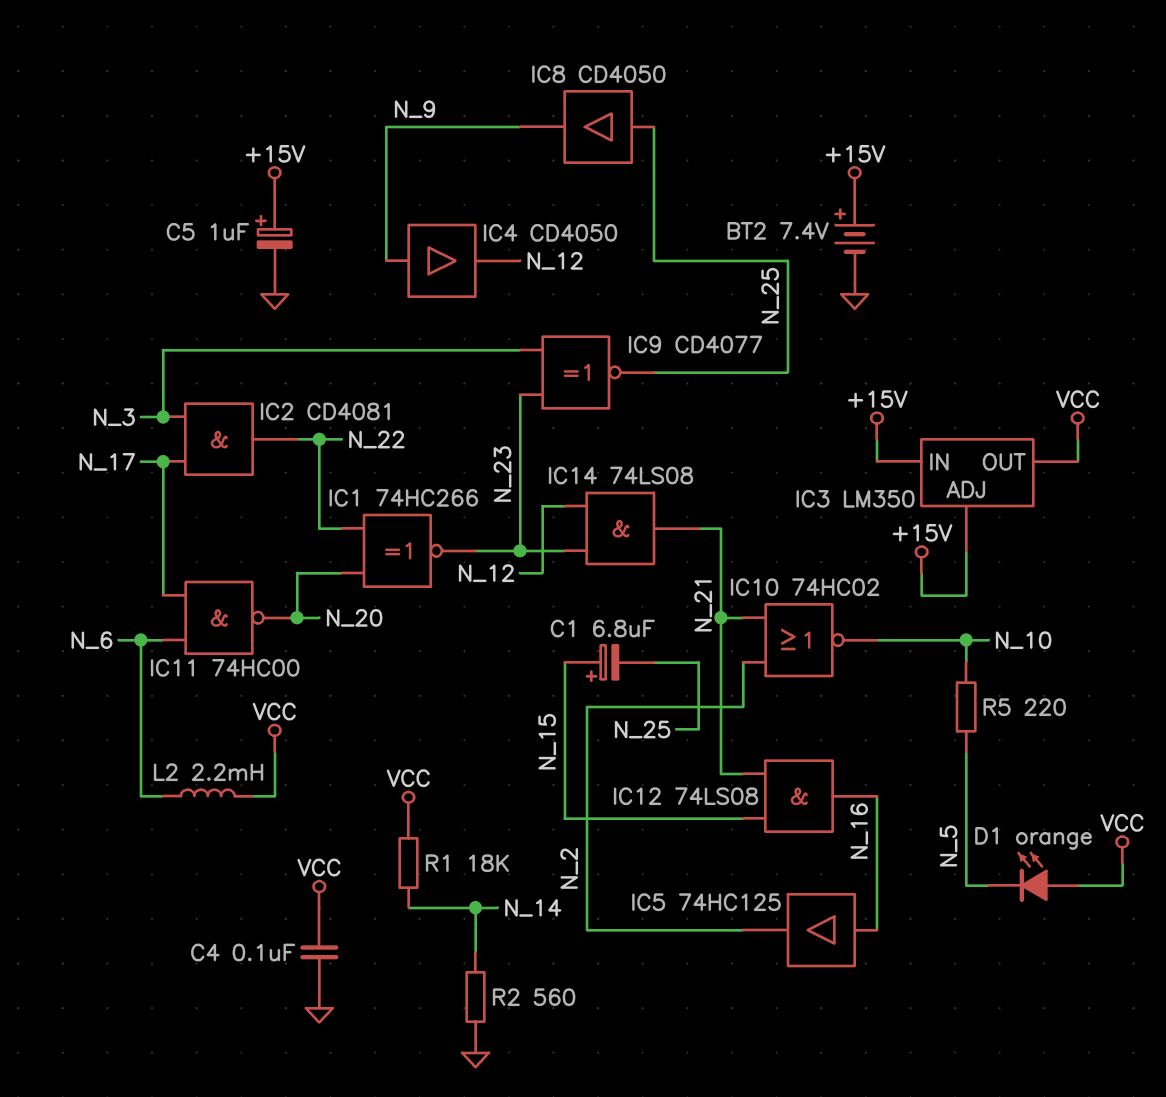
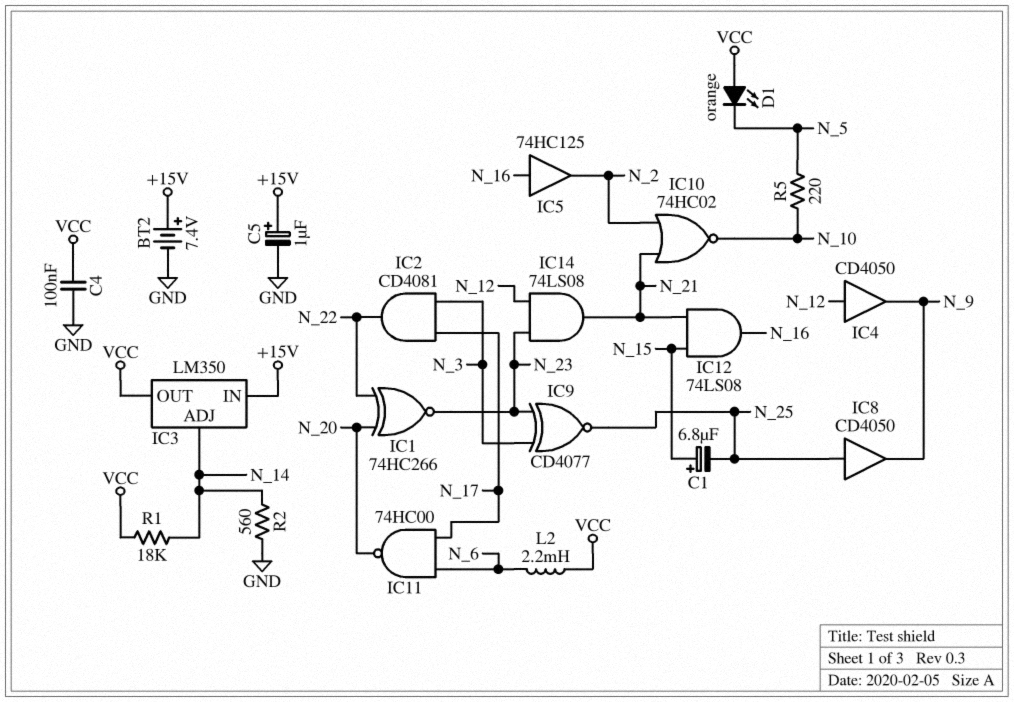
IC3 pin ADJ: +15V -> N_14
IC4: buffer CD4050 (in N_9, out N_12) -> buffer CD4050 (in N_12, out N_9)

